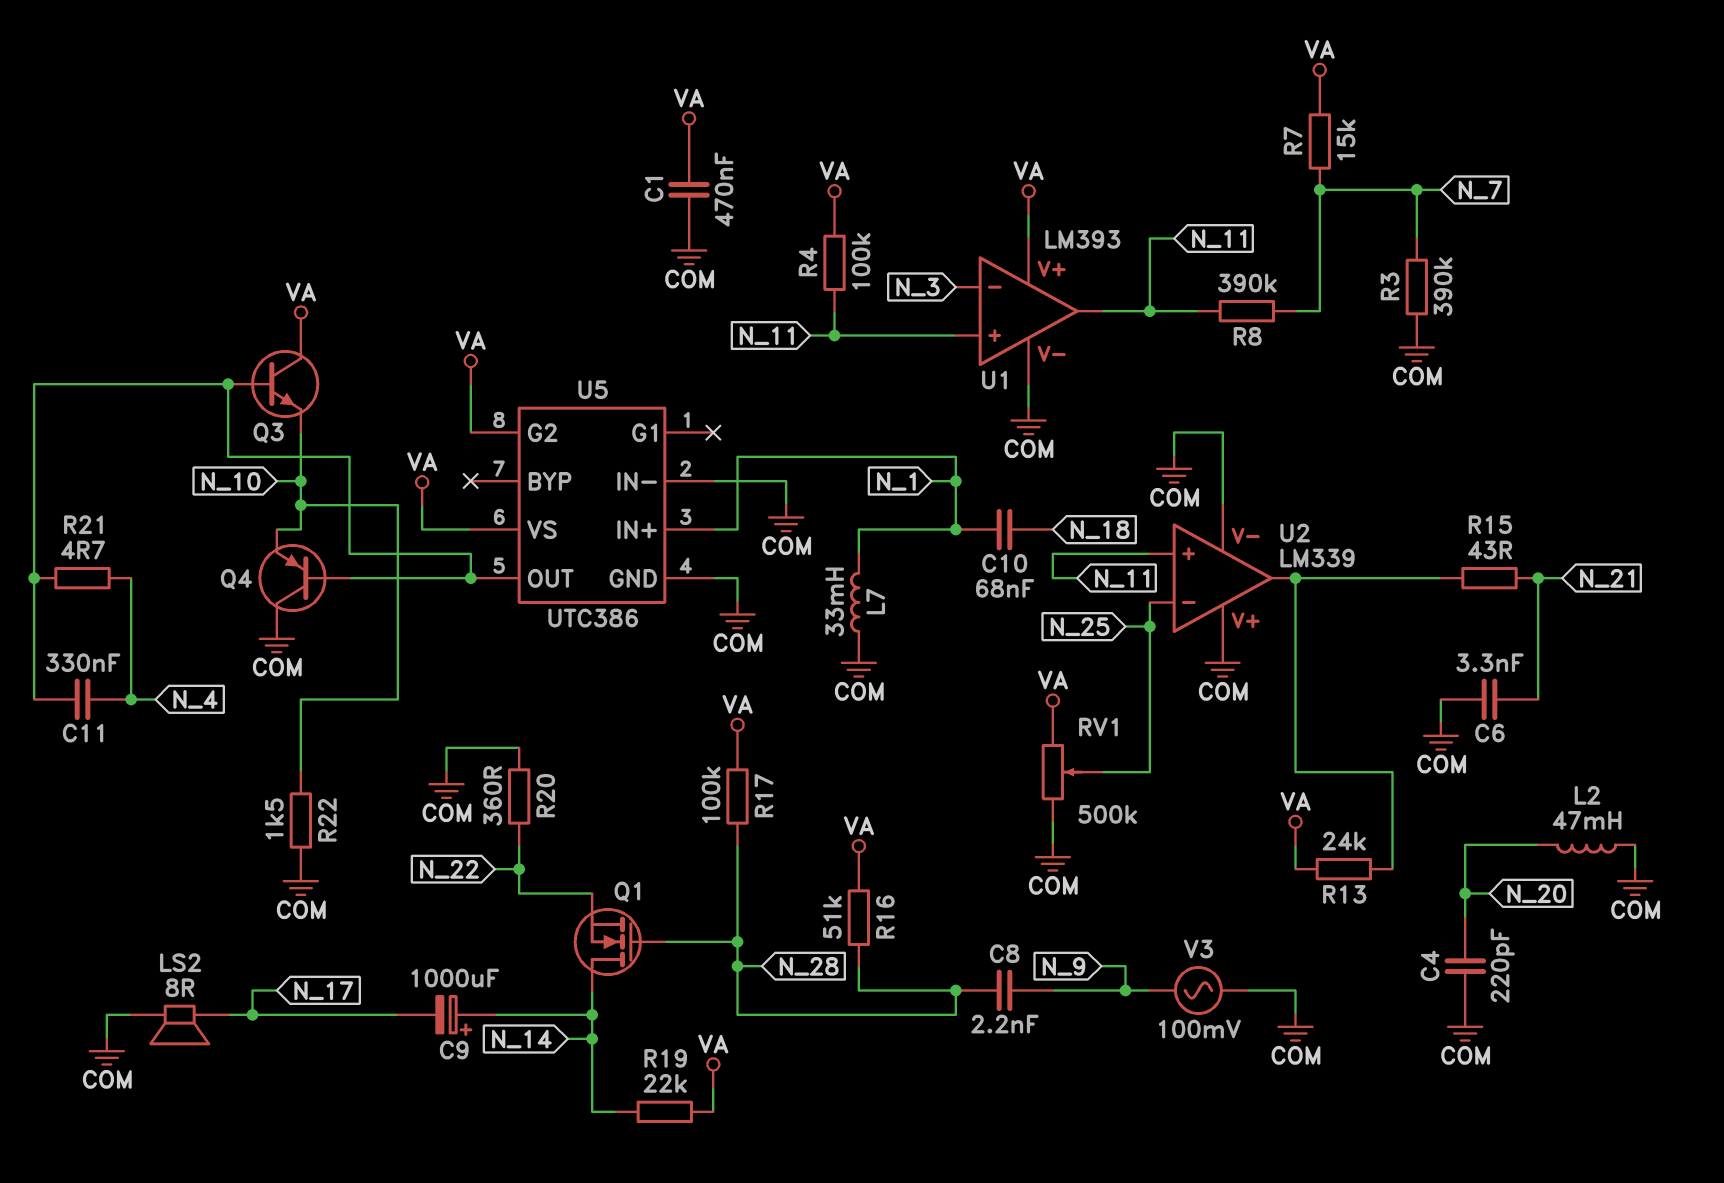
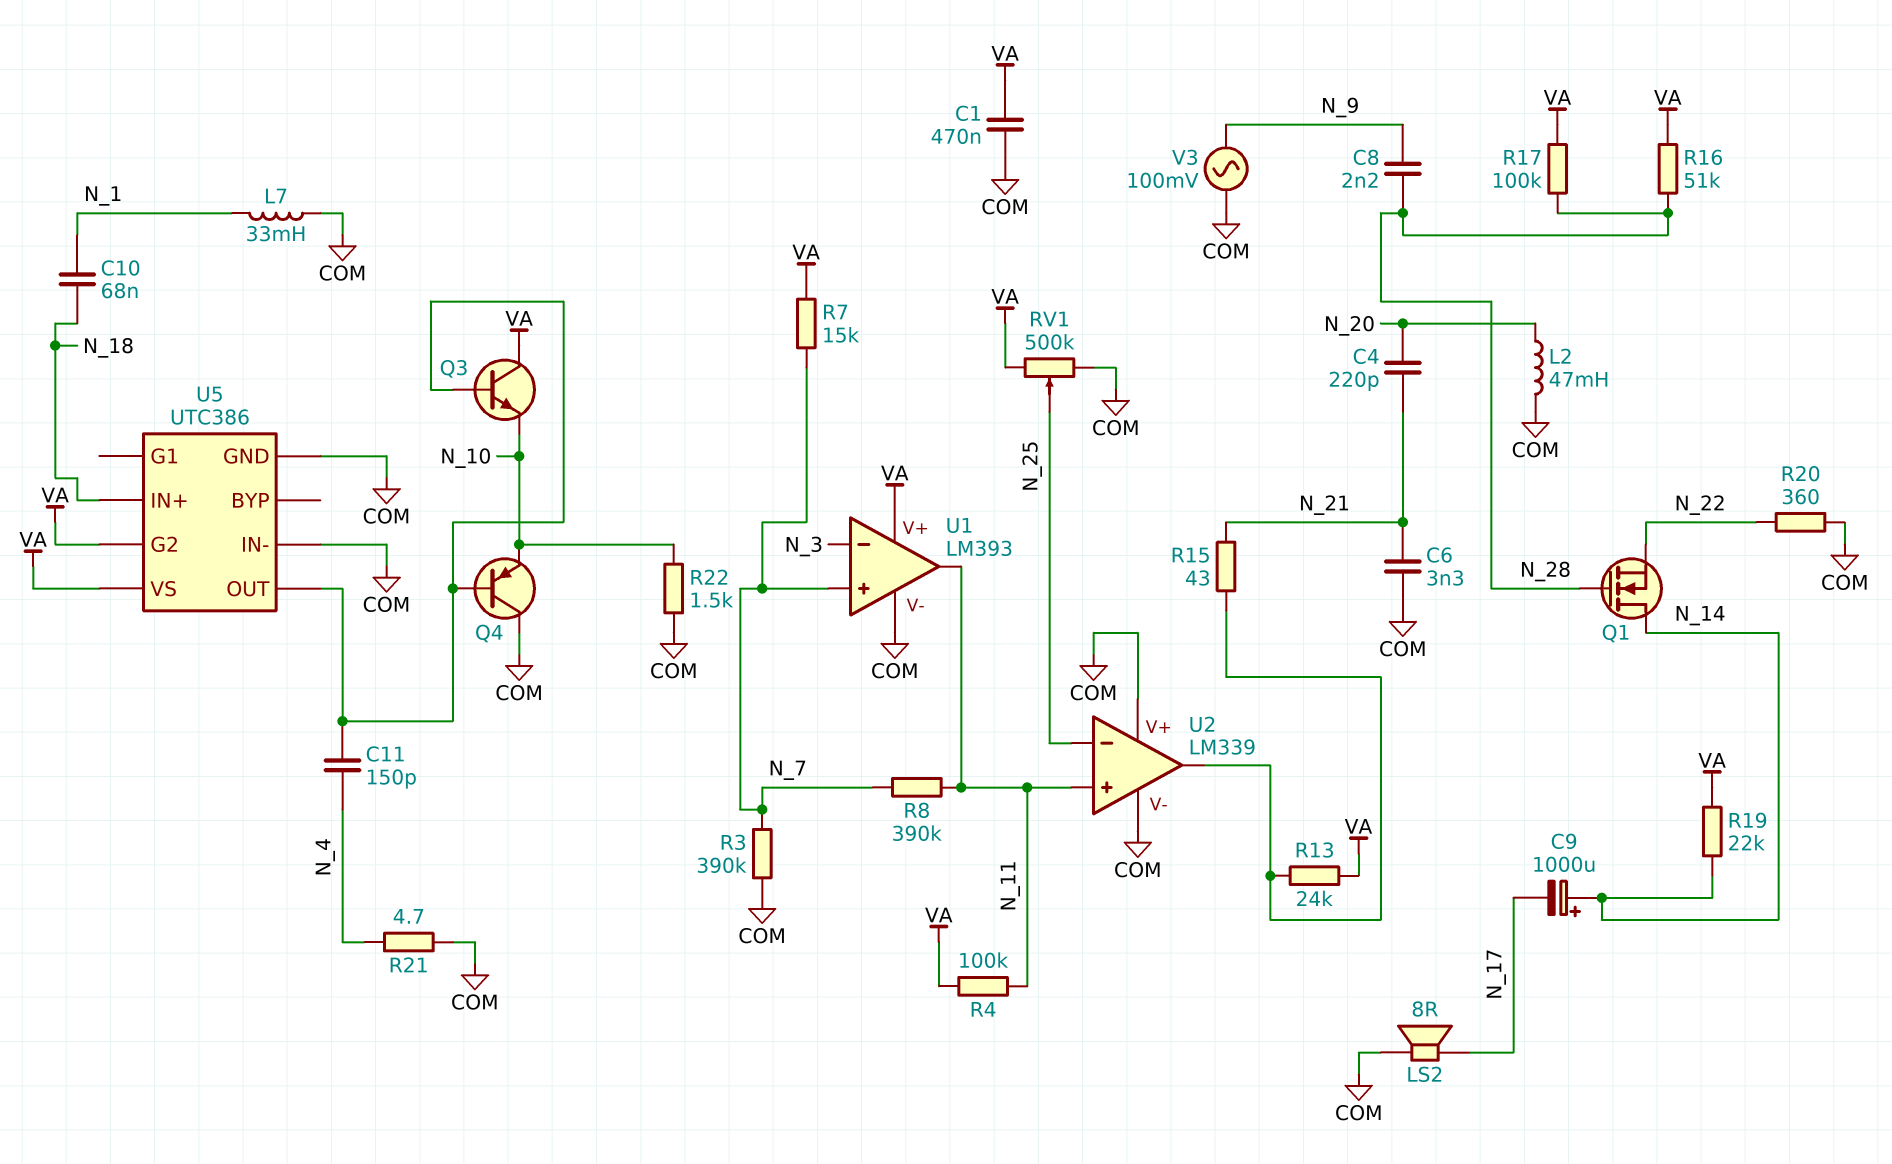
C4: 220pF (COM, N_20) -> 220pF (N_20, N_21)
C11: 330nF (N_4, U5/OUT) -> 150pF (N_4, U5/OUT)
R21: 4.7 (N_4, U5/OUT) -> 4.7 (COM, N_4)
U1 pin in+: N_11 -> N_7
U5 pin IN+: N_1 -> N_18

